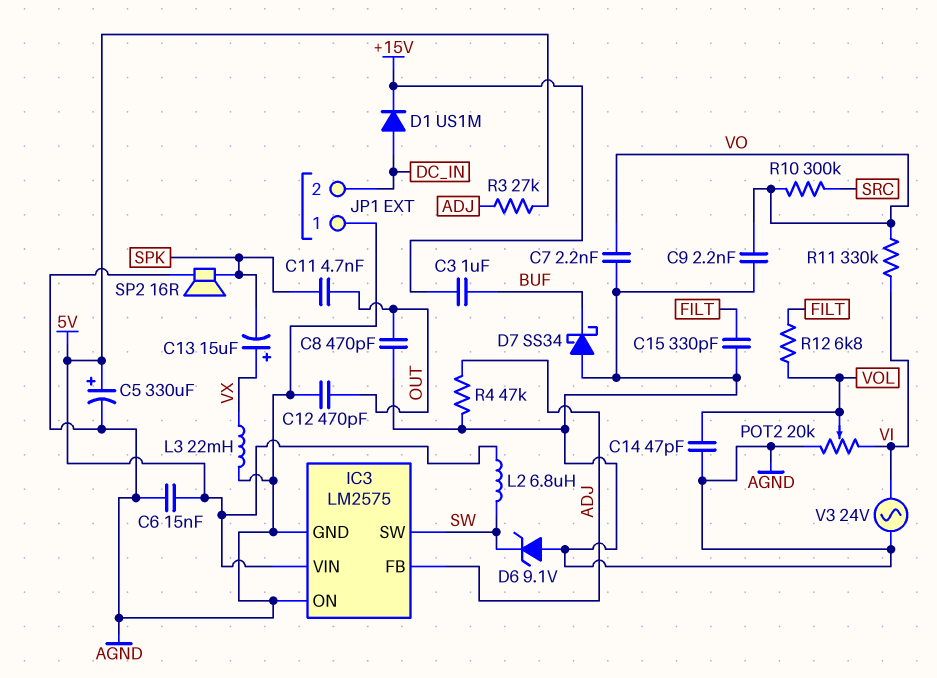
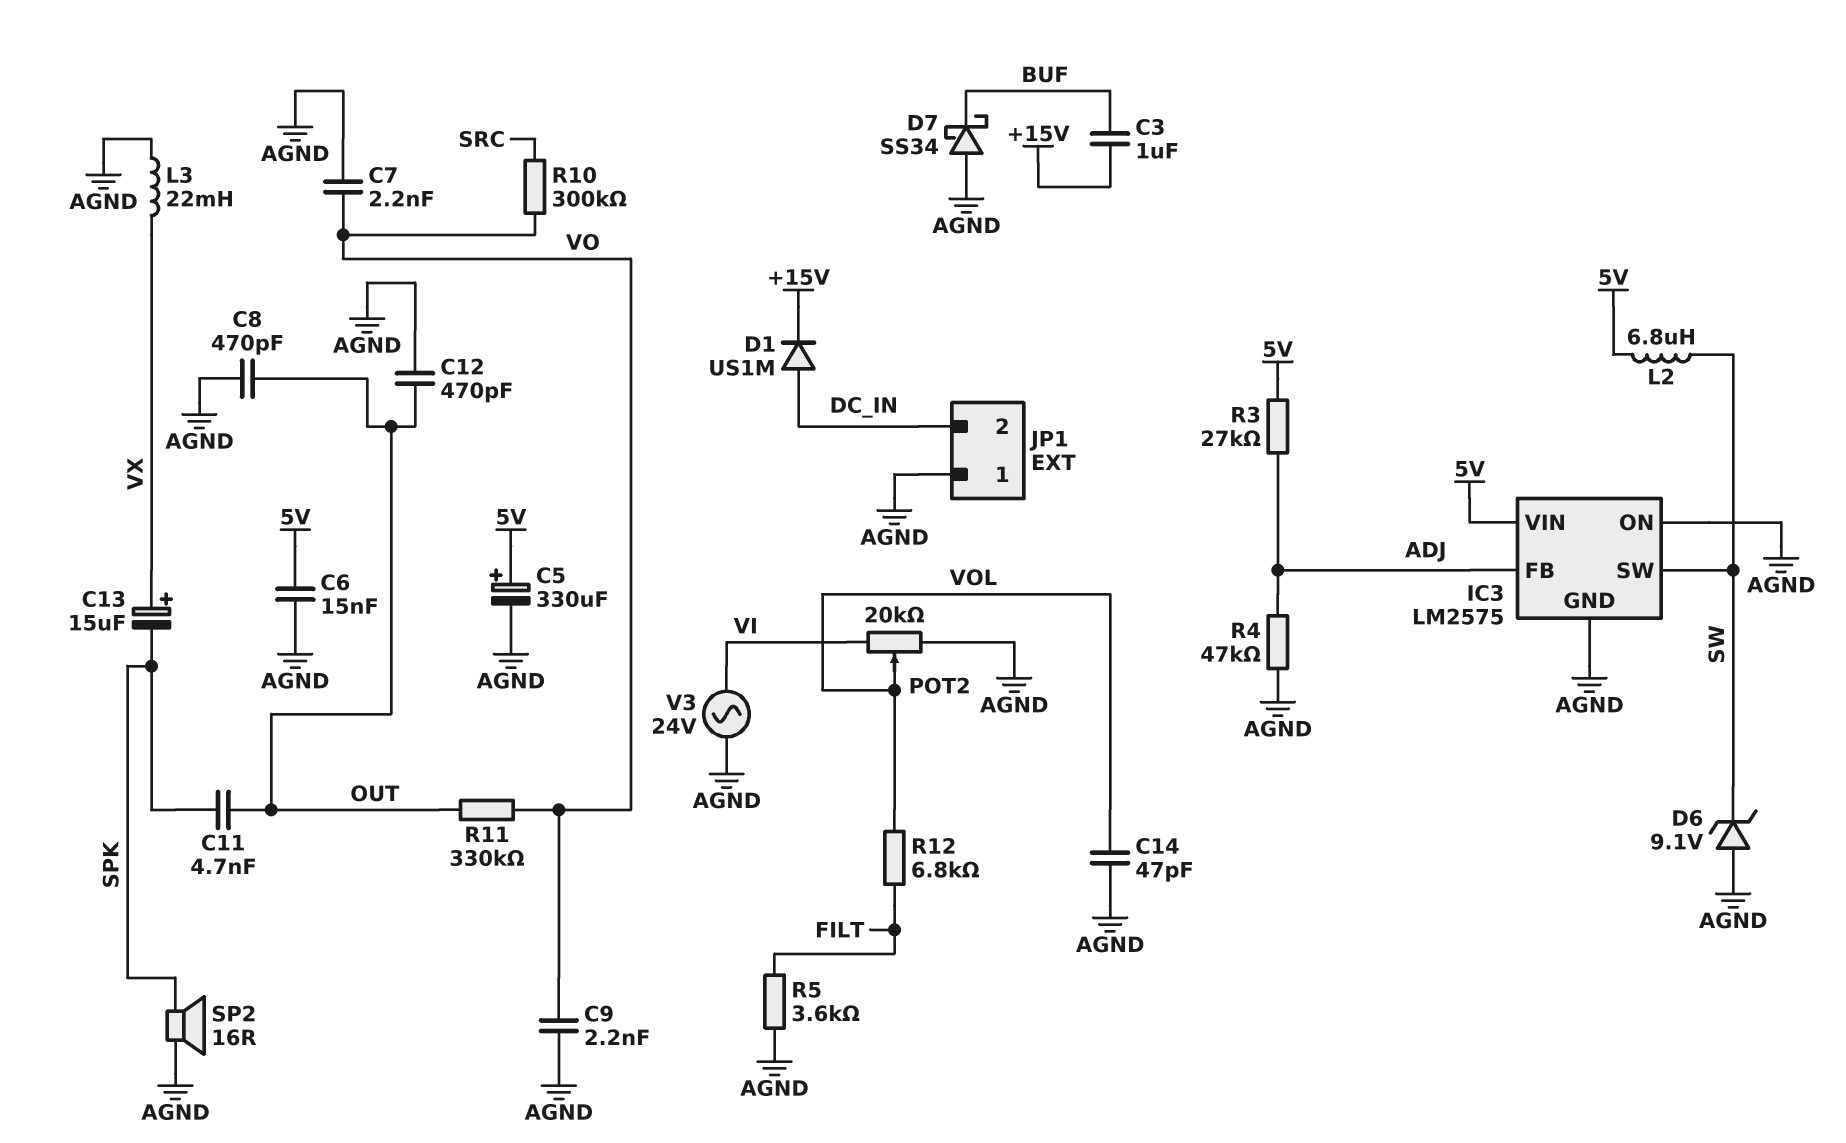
C15: 330pF (AGND, FILT) -> none
R5: none -> 3.6k (AGND, FILT)
R11: 330k (VI, VO) -> 330k (OUT, VO)

